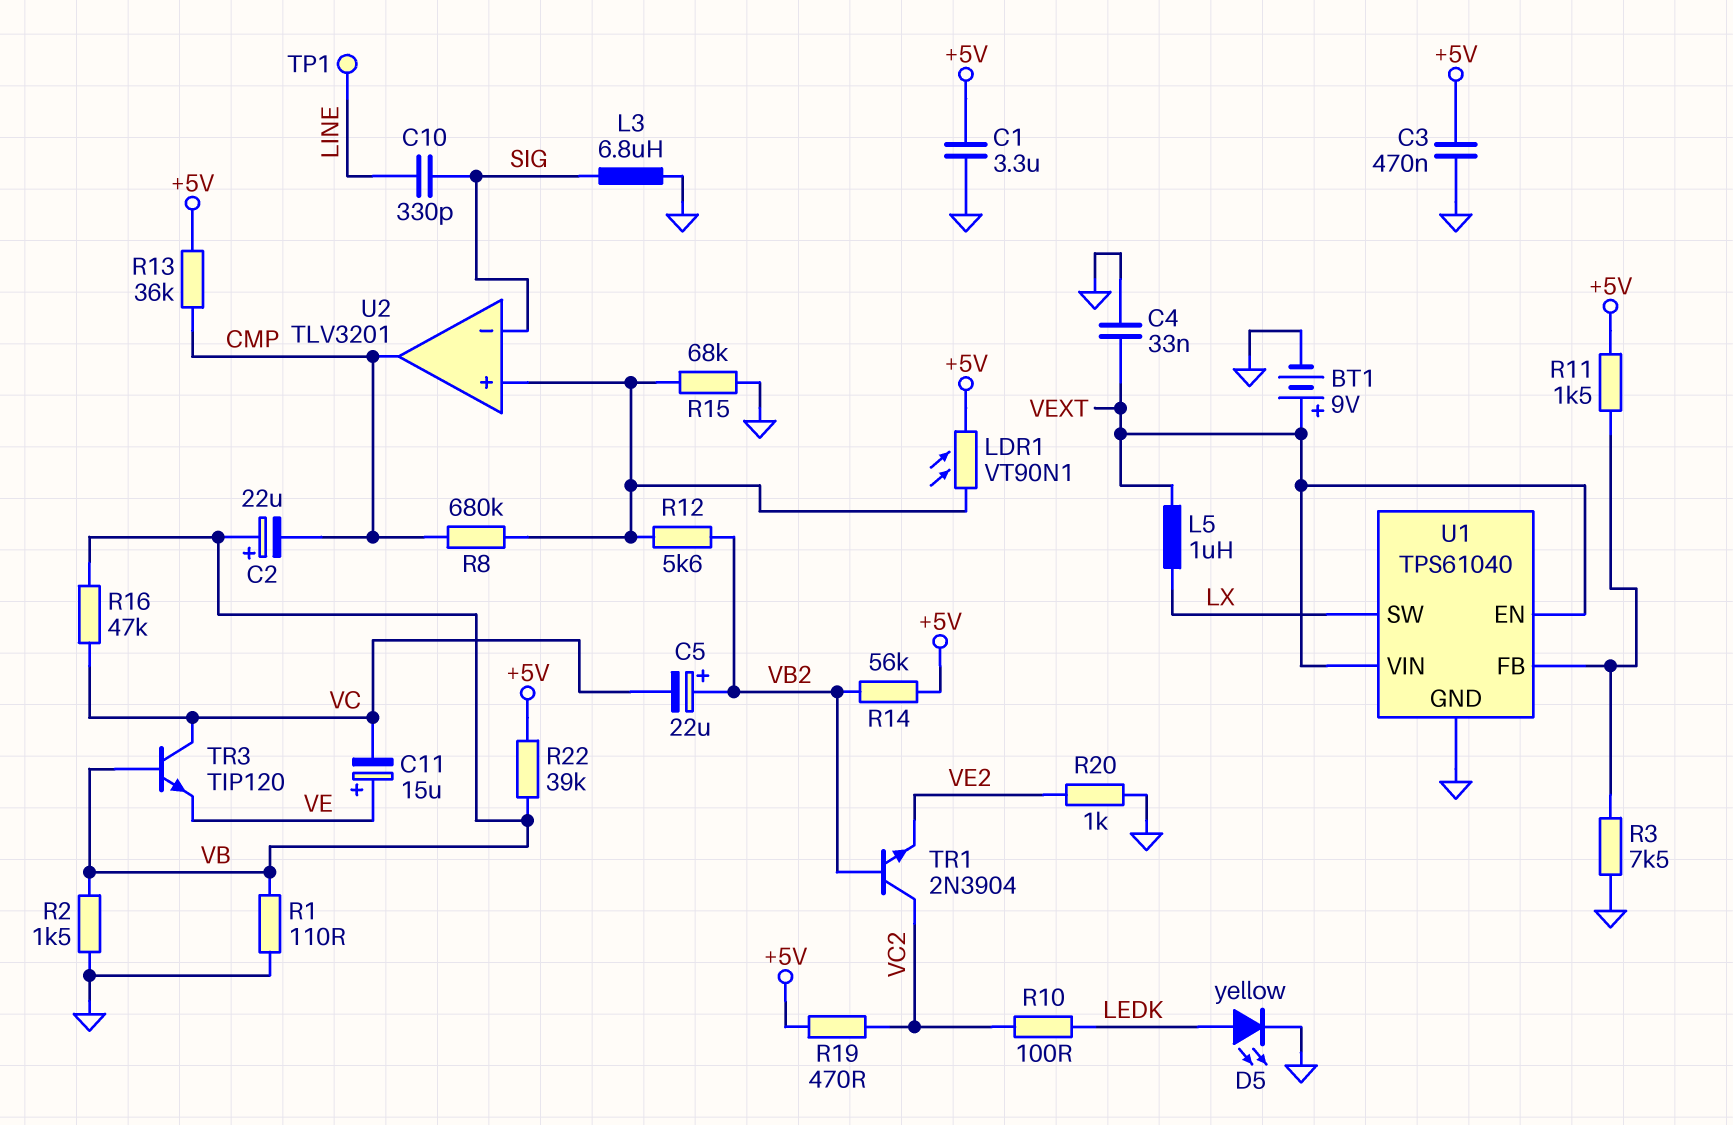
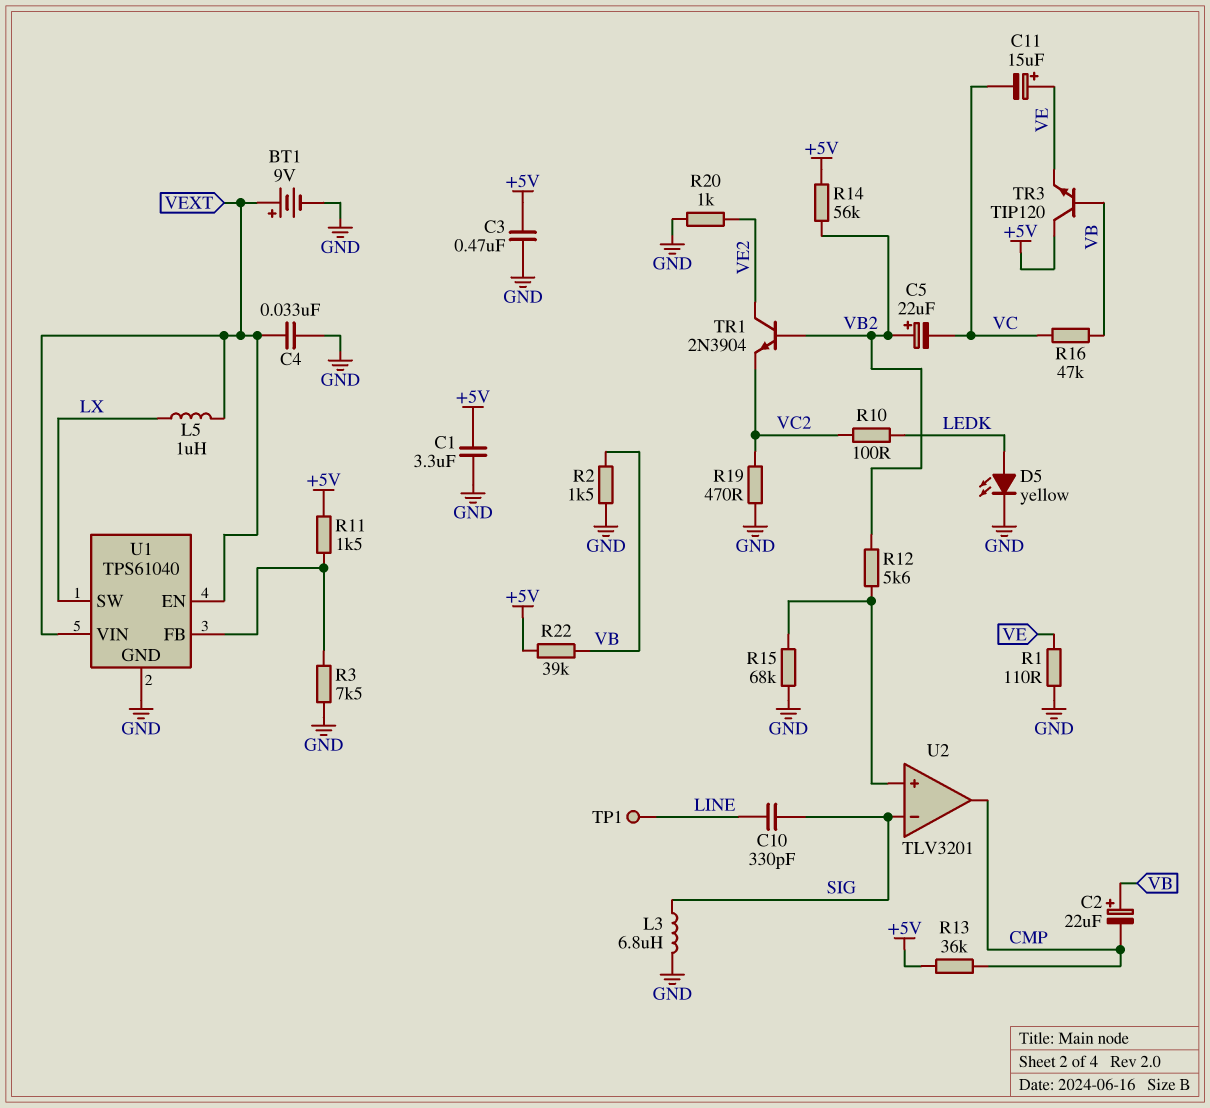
LDR1: VT90N1 (+5V, U2/in+) -> none
R1: 110 (GND, VB) -> 110 (GND, VE)
R8: 680k (CMP, U2/in+) -> none
R19: 470 (+5V, VC2) -> 470 (GND, VC2)
TR1: NPN 2N3904 (B VB2, C VC2, E VE2) -> NPN 2N3904 (B VB2, C VE2, E VC2)
TR3: NPN TIP120 (B VB, C VC, E VE) -> NPN TIP120 (B VB, C +5V, E VE)

